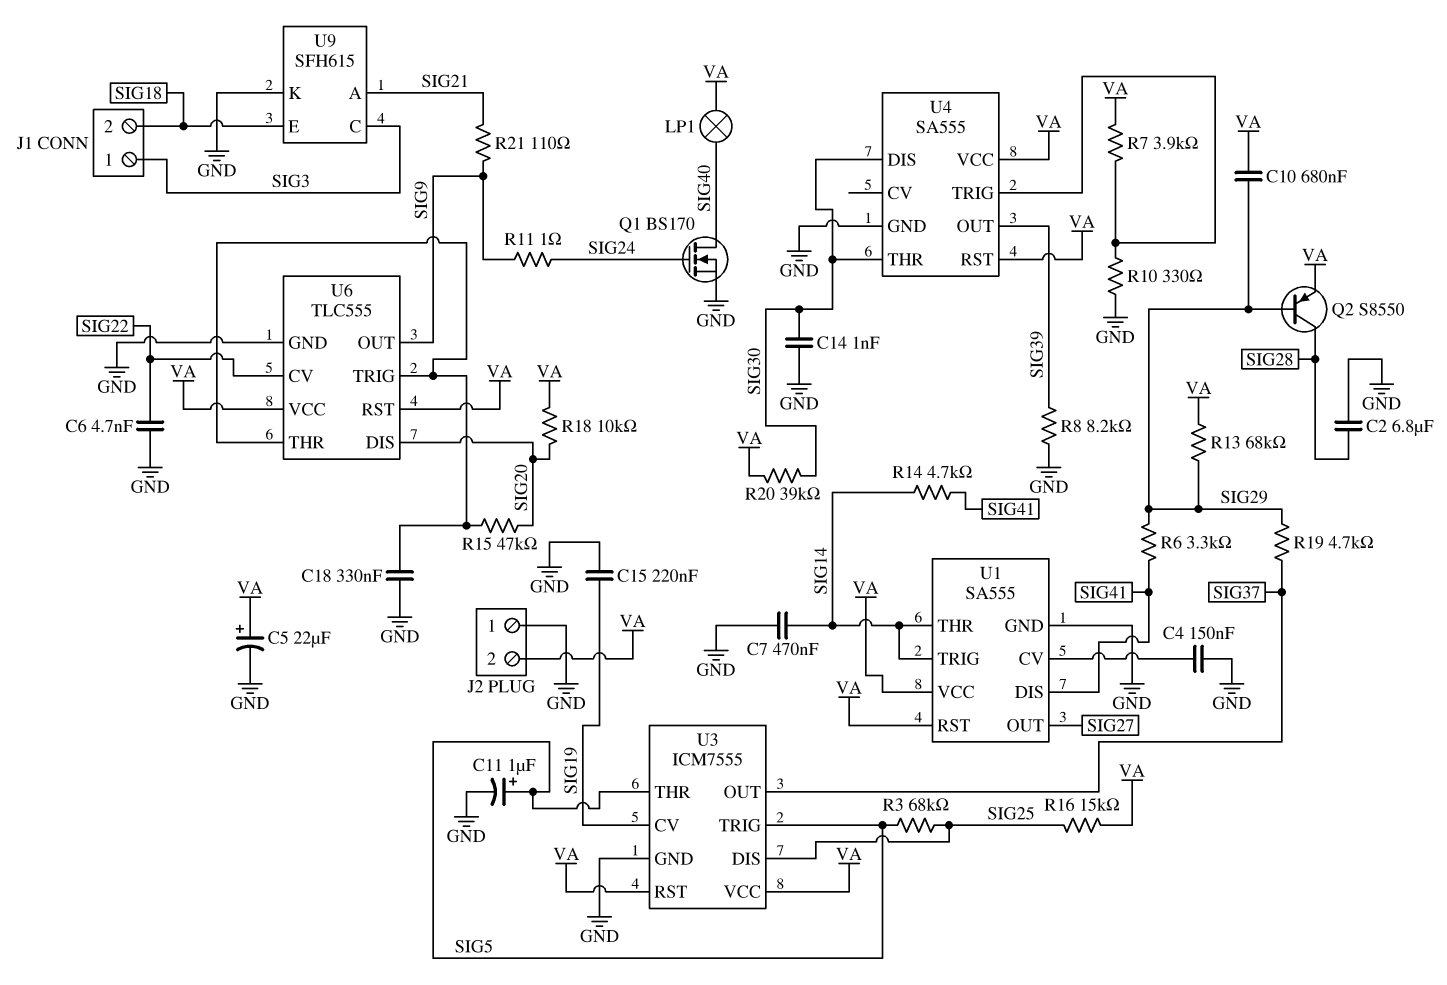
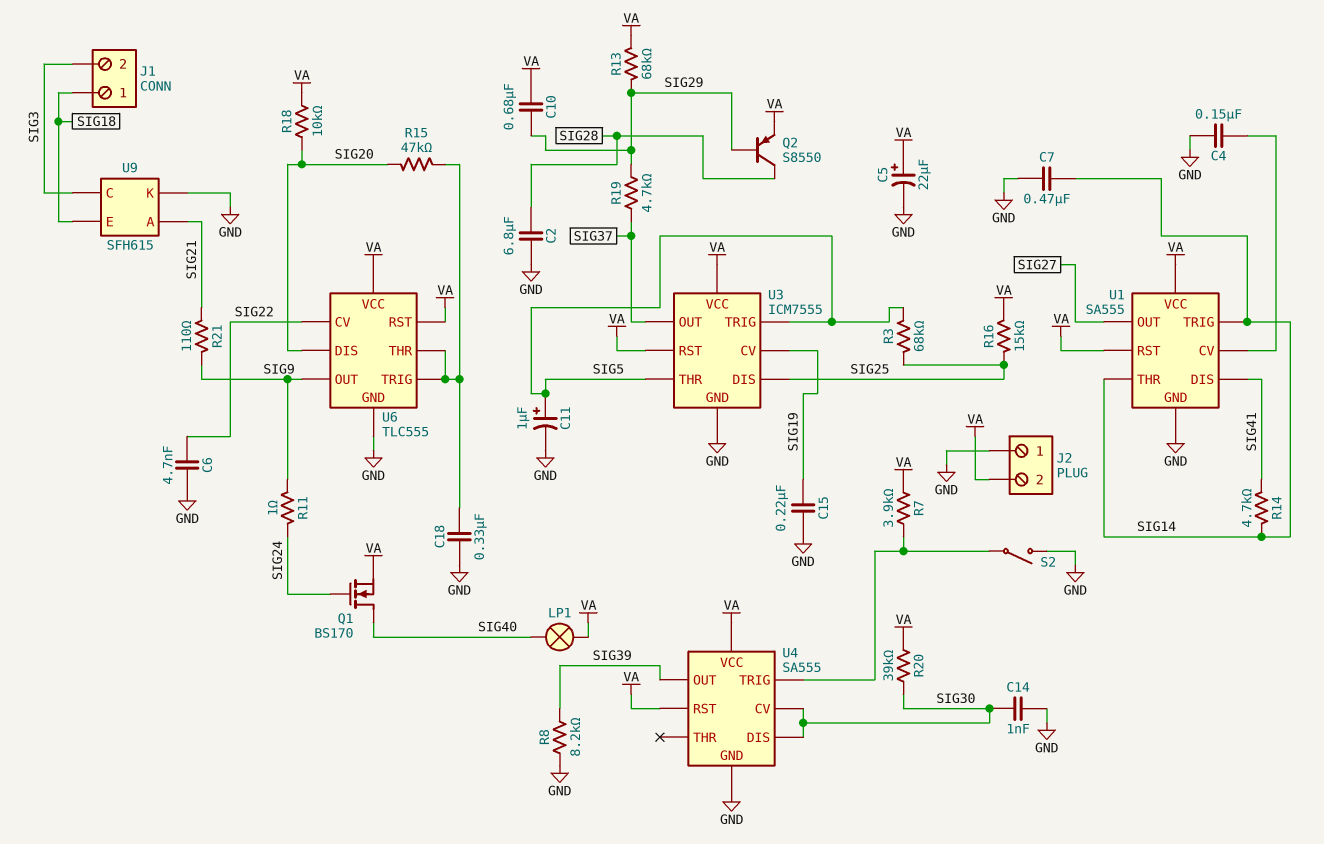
J1 pin 1: SIG3 -> SIG18
J1 pin 2: SIG18 -> SIG3
Q1: NMOS BS170 (G SIG24, D SIG40, S GND) -> NMOS BS170 (G SIG24, D SIG40, S VA)
R6: 3.3k (SIG29, SIG41) -> none
R10: 330 (GND, U4/TRIG) -> none
S2: none -> switch (GND, U4/TRIG)
U4 pin CV: none -> SIG30
U4 pin THR: SIG30 -> none

